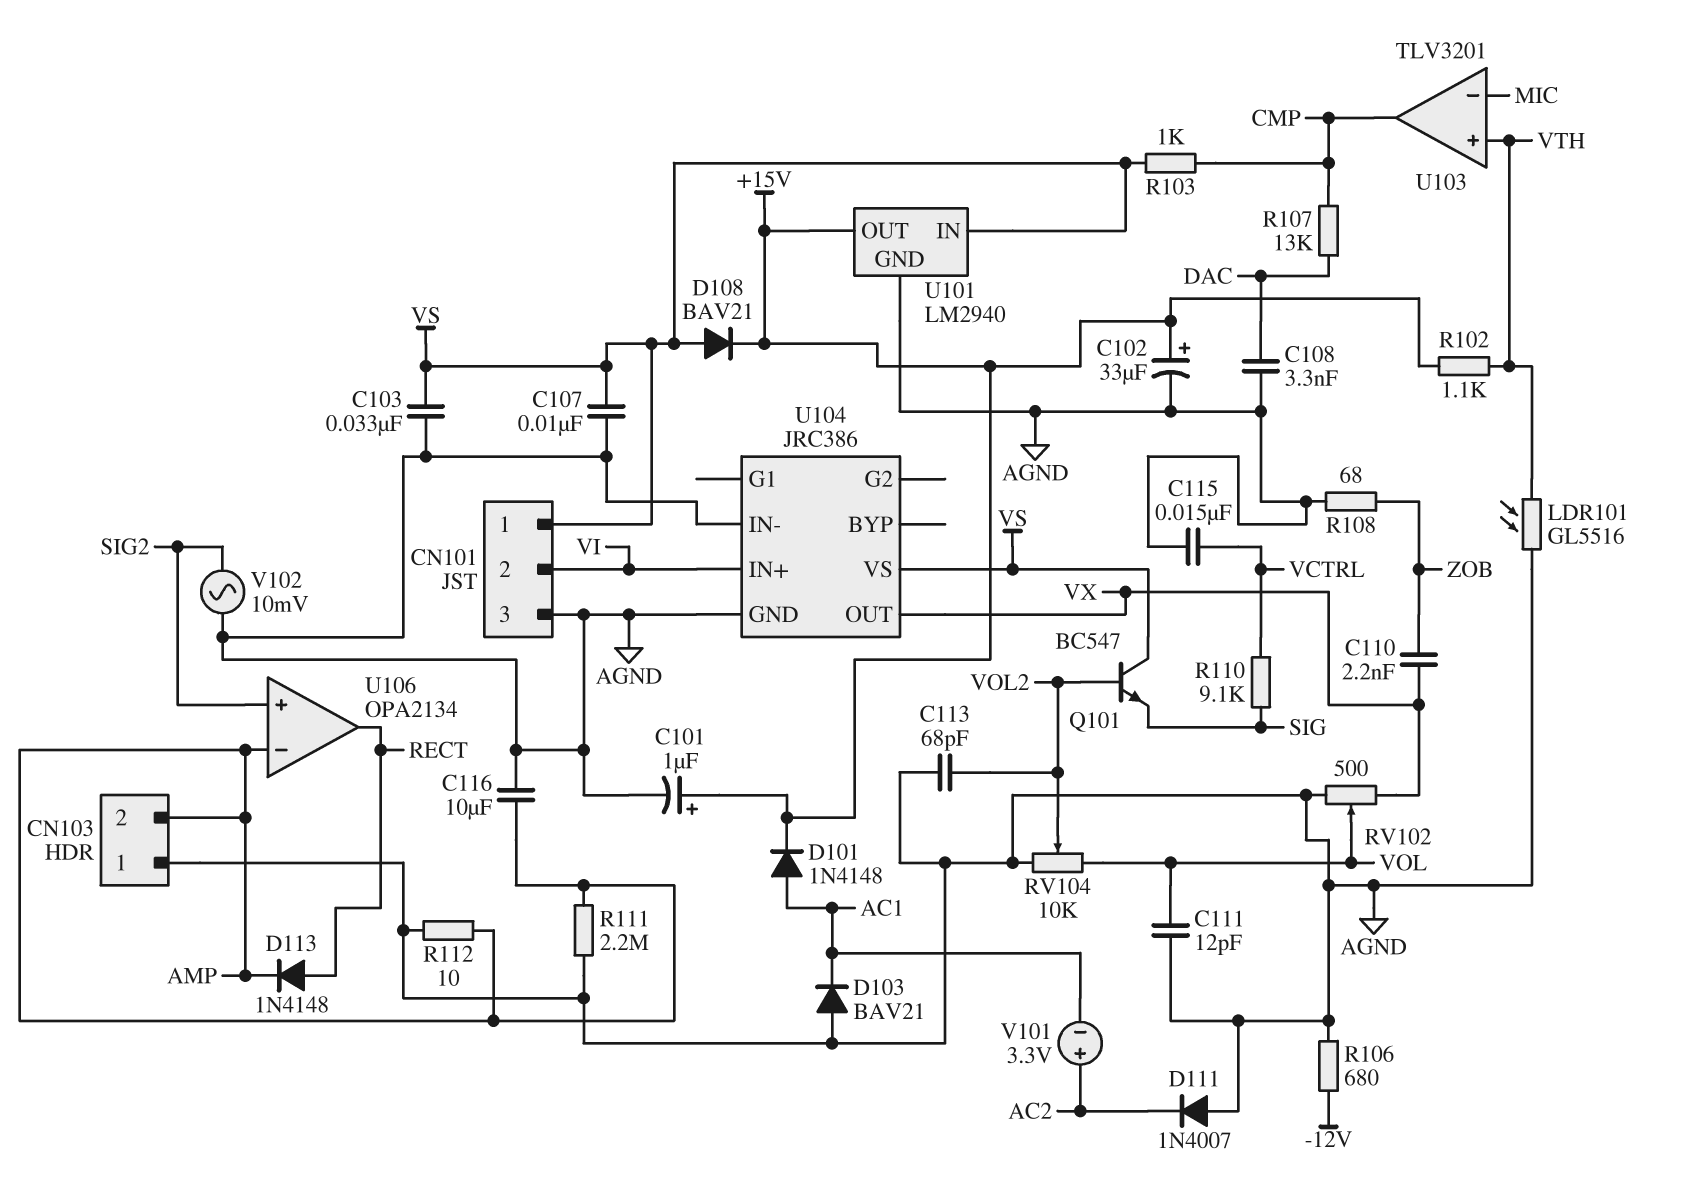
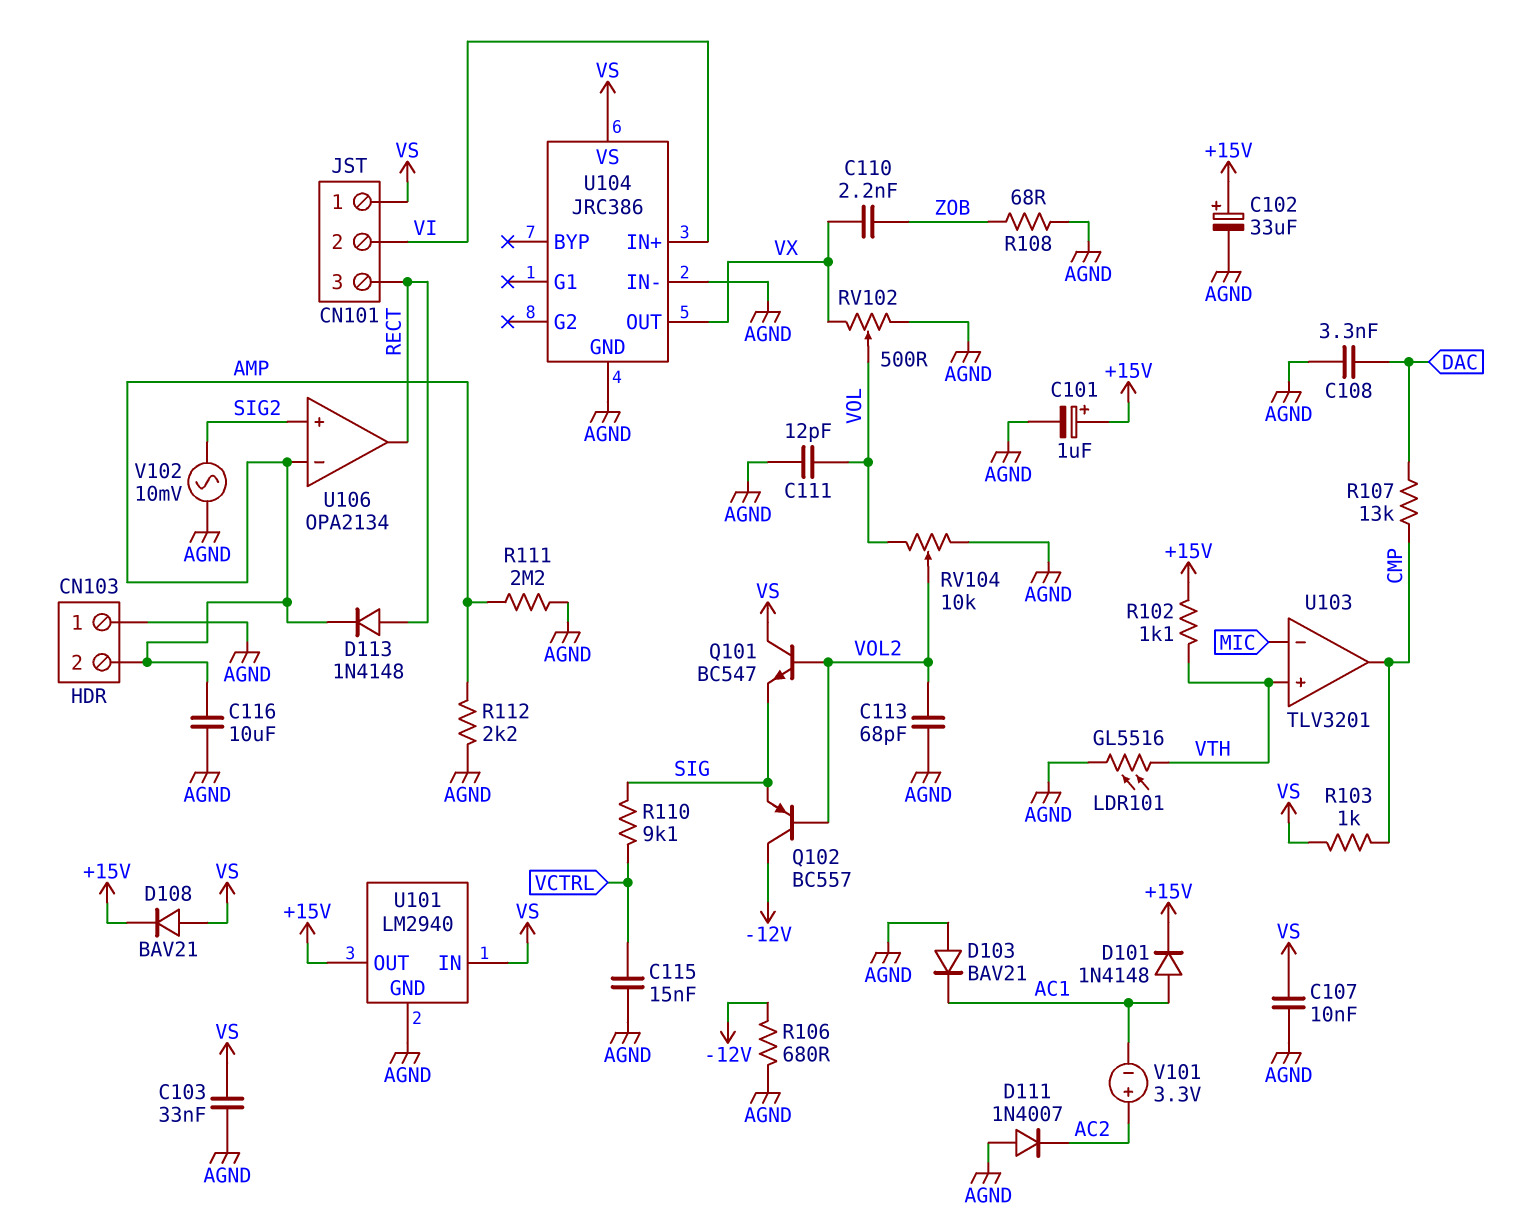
CN101 pin 3: AGND -> RECT
Q102: none -> PNP BC557 (B VOL2, C -12V, E SIG)
R112: 10 (AGND, AMP) -> 2.2k (AGND, AMP)

